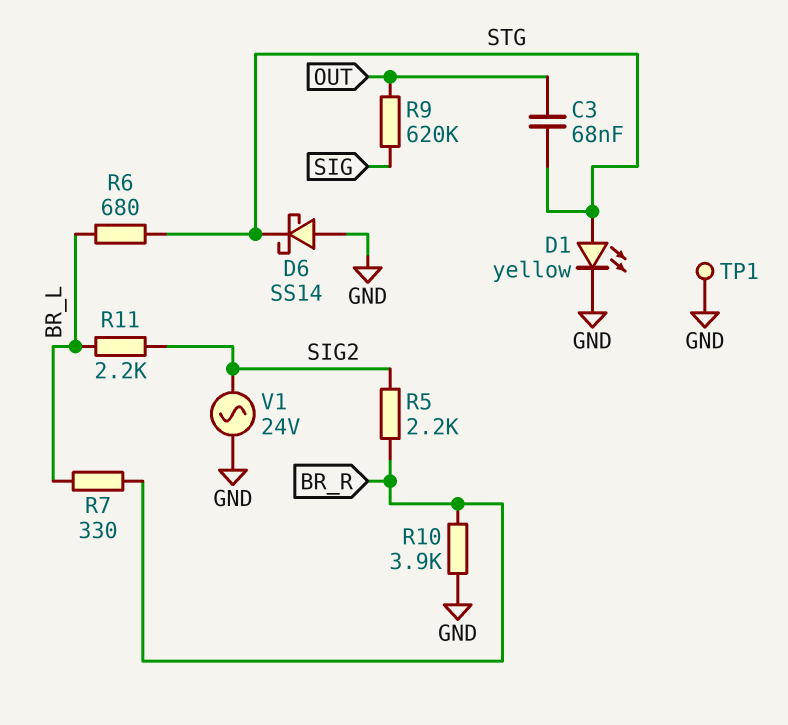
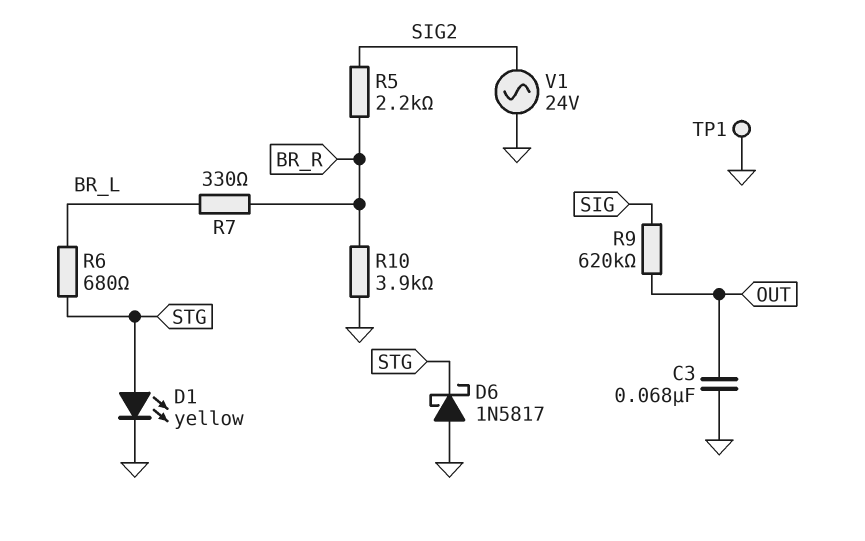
C3: 68nF (OUT, STG) -> 68nF (GND, OUT)
D6: schottky SS14 (A GND, K STG) -> schottky 1N5817 (A GND, K STG)
R11: 2.2k (BR_L, SIG2) -> none

